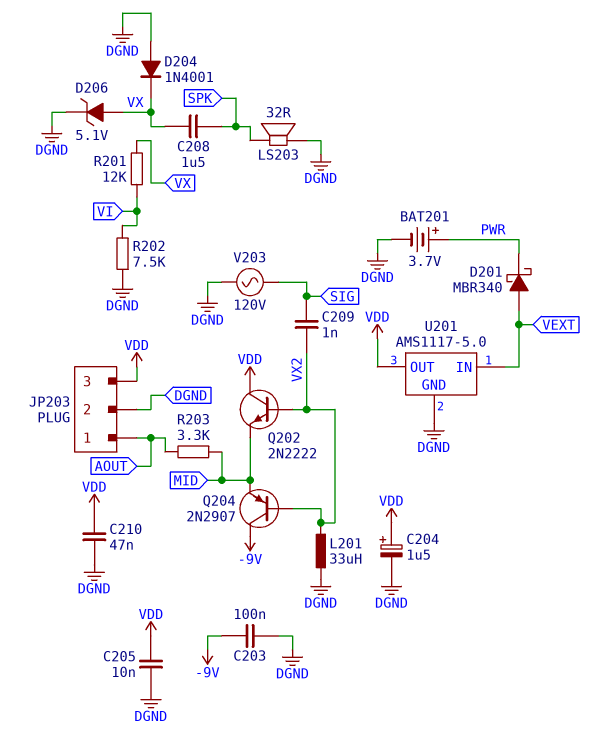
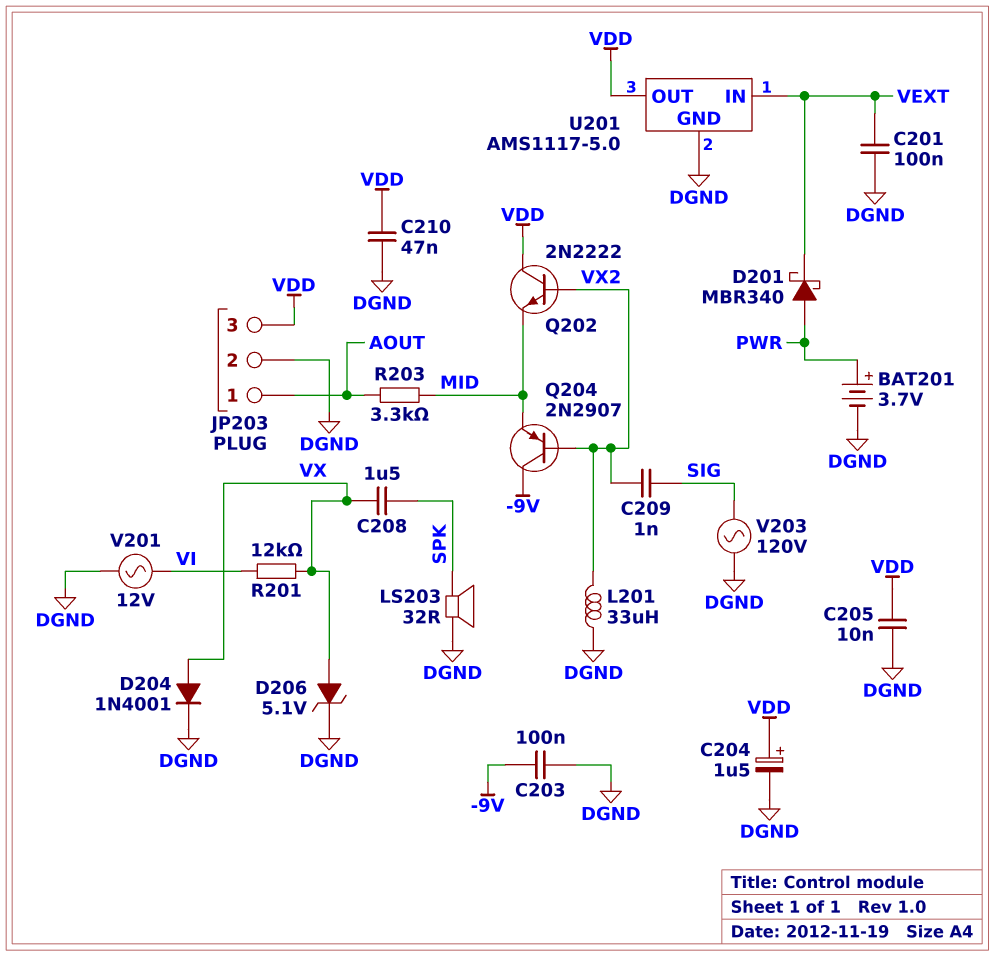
C201: none -> 100nF (DGND, VEXT)
D201: schottky MBR340 (A VEXT, K PWR) -> schottky MBR340 (A PWR, K VEXT)
D204: diode 1N4001 (A DGND, K VX) -> diode 1N4001 (A VX, K DGND)
R202: 7.5k (DGND, VI) -> none
V201: none -> AC 12V (DGND, VI)

